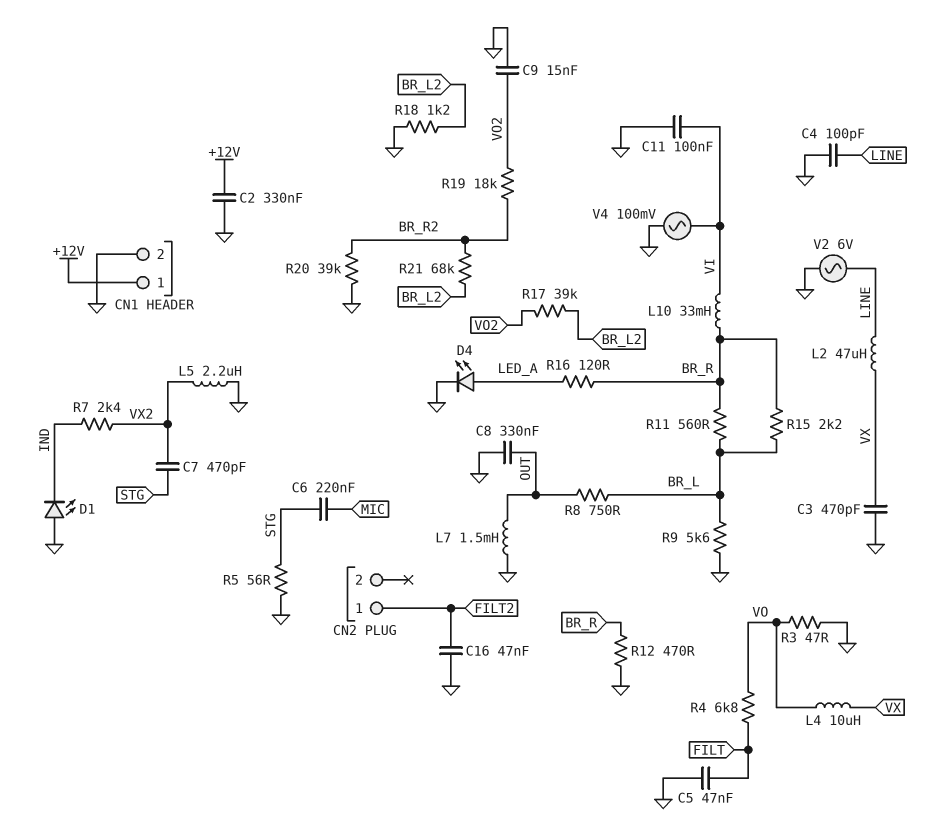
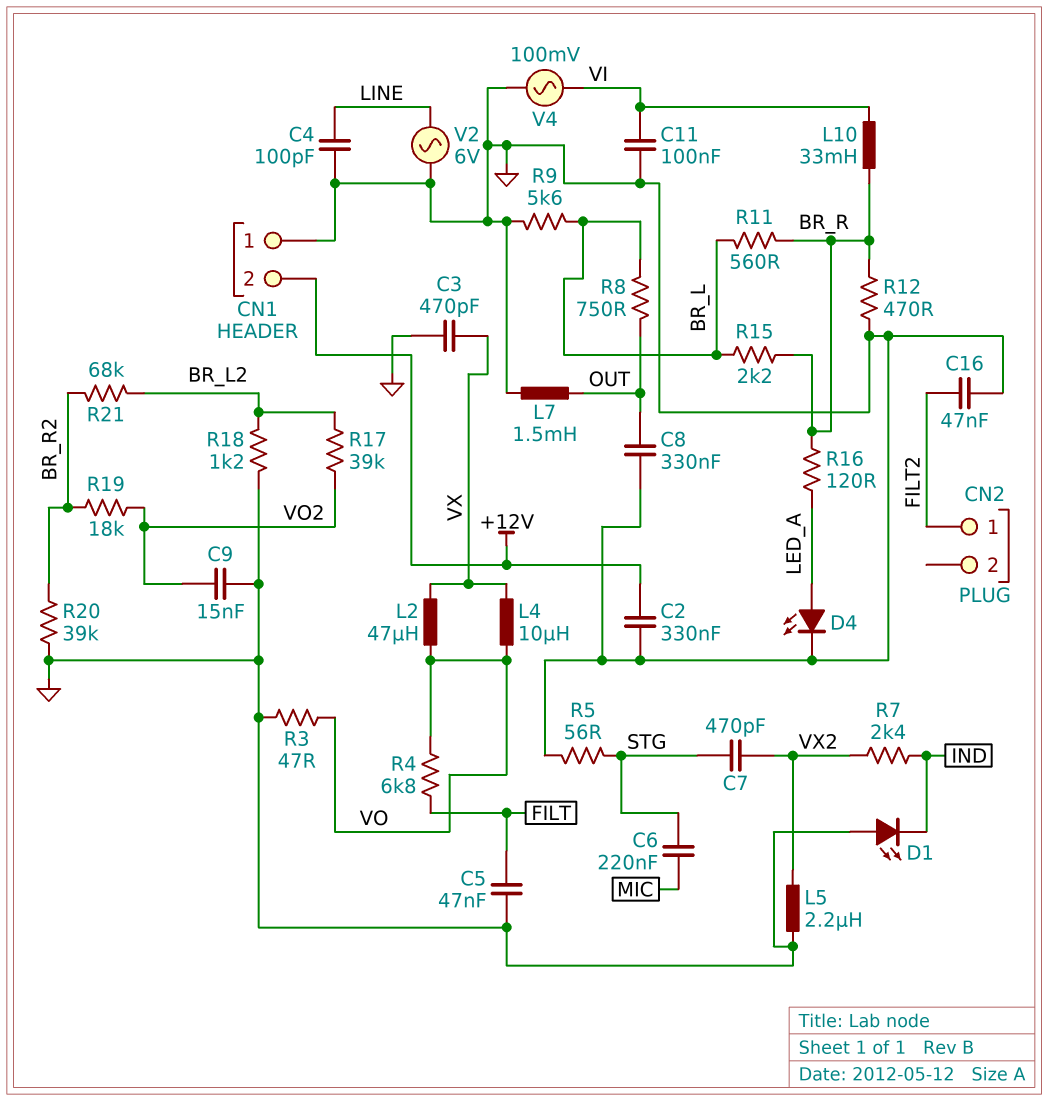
CN1 pin 1: +12V -> GND
CN1 pin 2: GND -> +12V
L2: 47uH (LINE, VX) -> 47uH (VO, VX)

